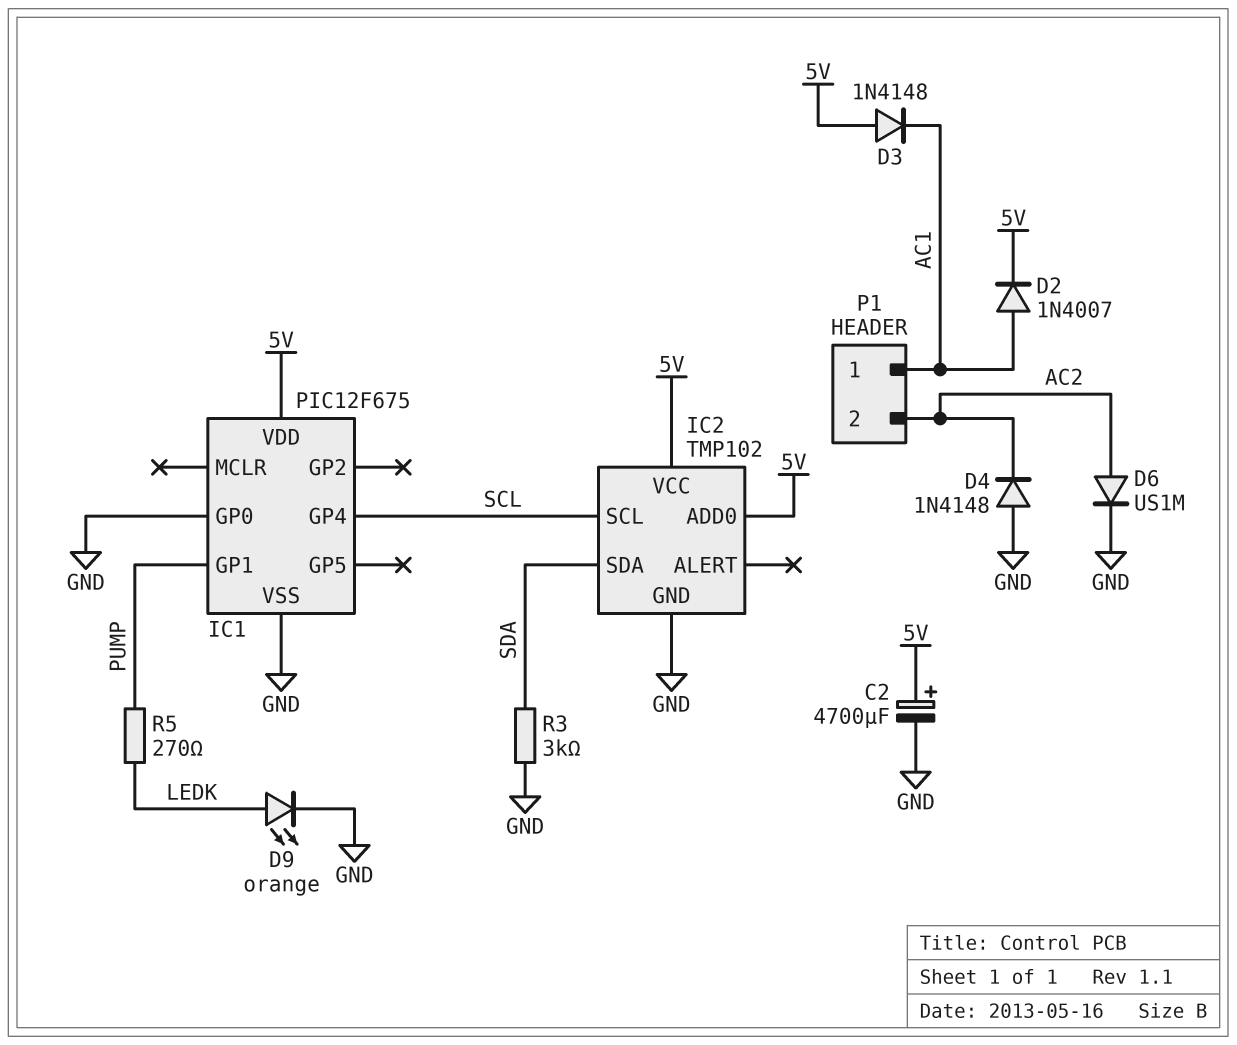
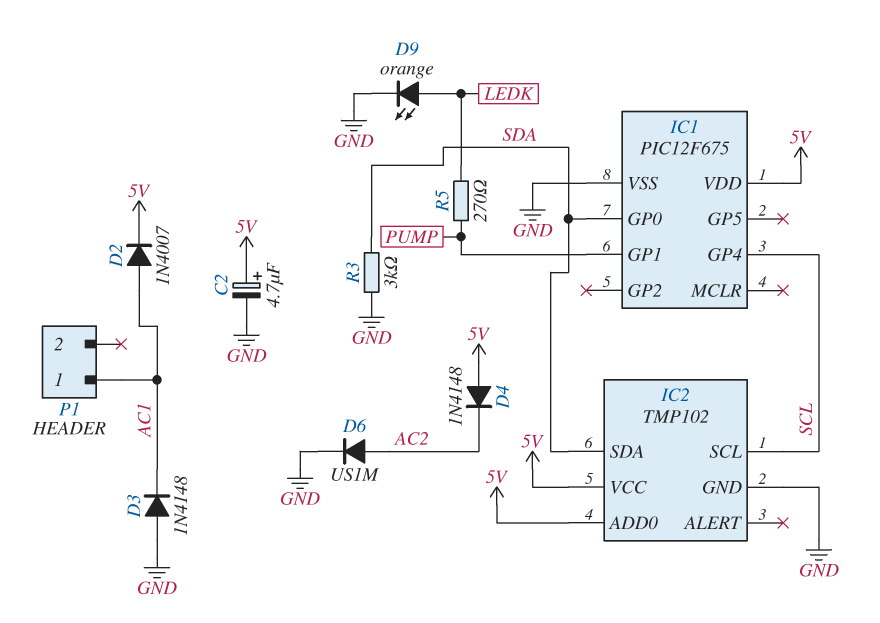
C2: 4700uF (plus 5V, minus GND) -> 4.7uF (plus 5V, minus GND)
D3: diode 1N4148 (A 5V, K AC1) -> diode 1N4148 (A GND, K AC1)
D4: diode 1N4148 (A GND, K AC2) -> diode 1N4148 (A 5V, K AC2)
IC1 pin GP0: GND -> SDA
P1 pin 2: AC2 -> none

